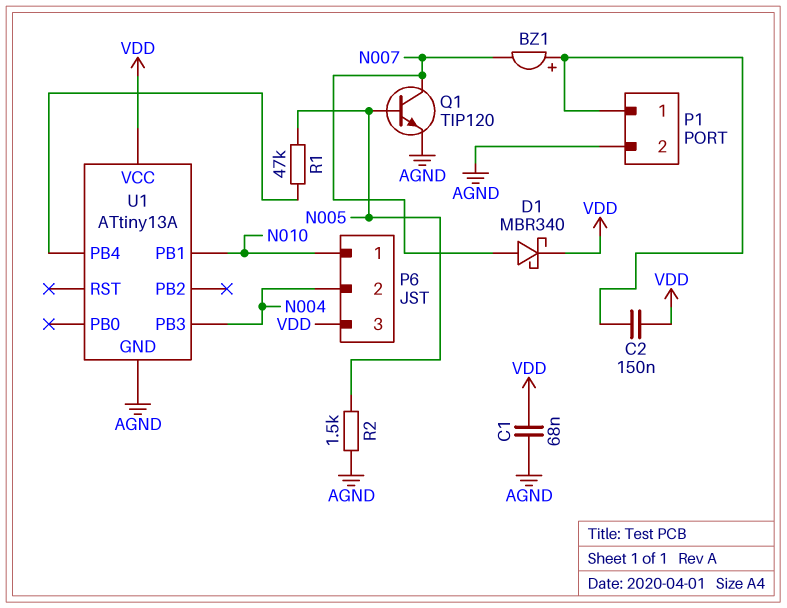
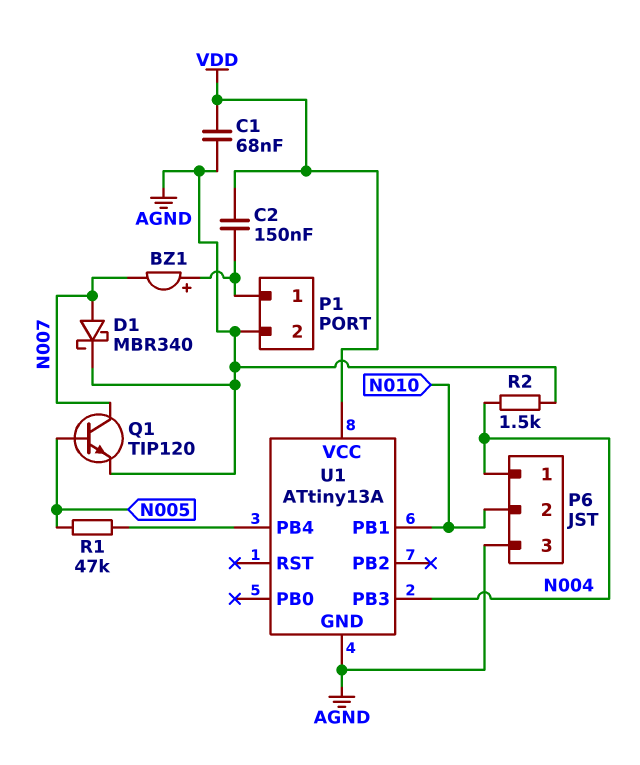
D1: schottky MBR340 (A N007, K VDD) -> schottky MBR340 (A N007, K AGND)
P6 pin 1: N010 -> N004
P6 pin 2: N004 -> N010
P6 pin 3: VDD -> AGND
R2: 1.5k (AGND, N005) -> 1.5k (AGND, N004)

